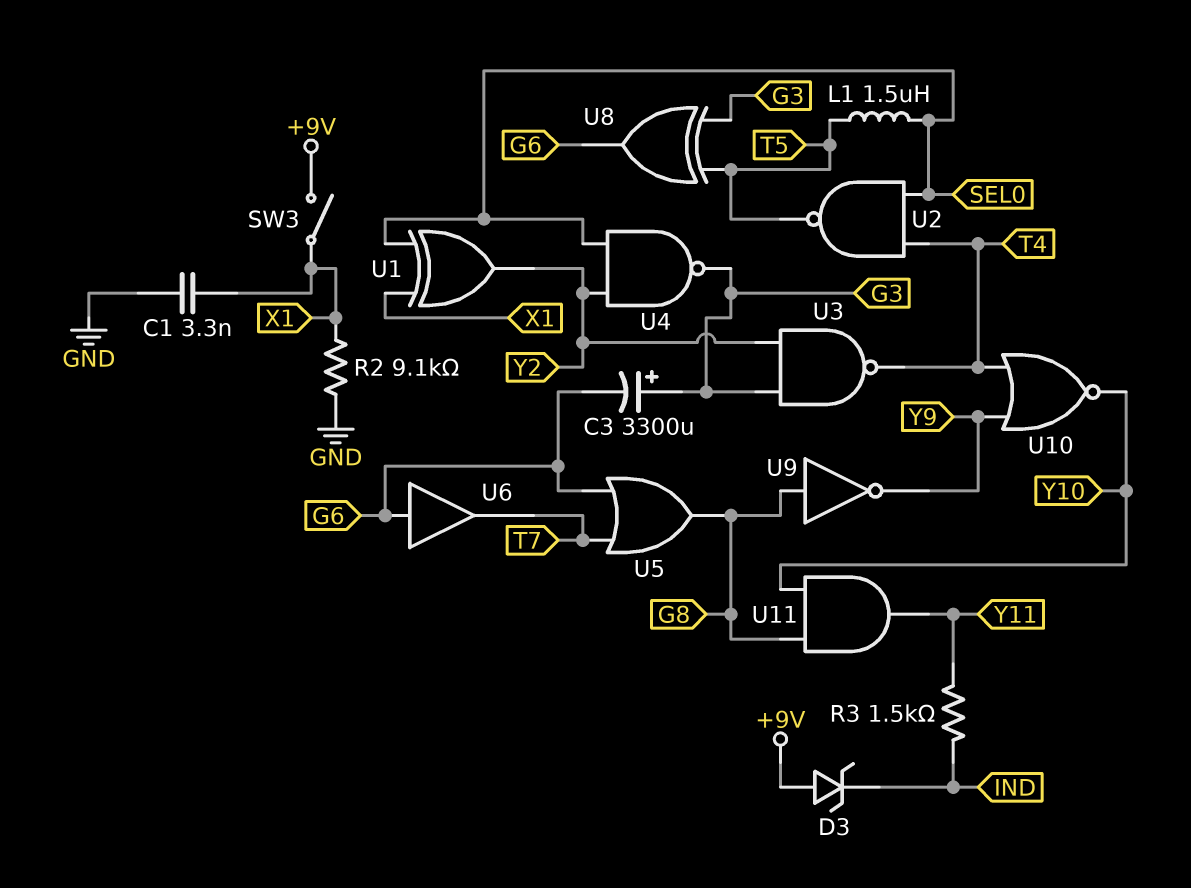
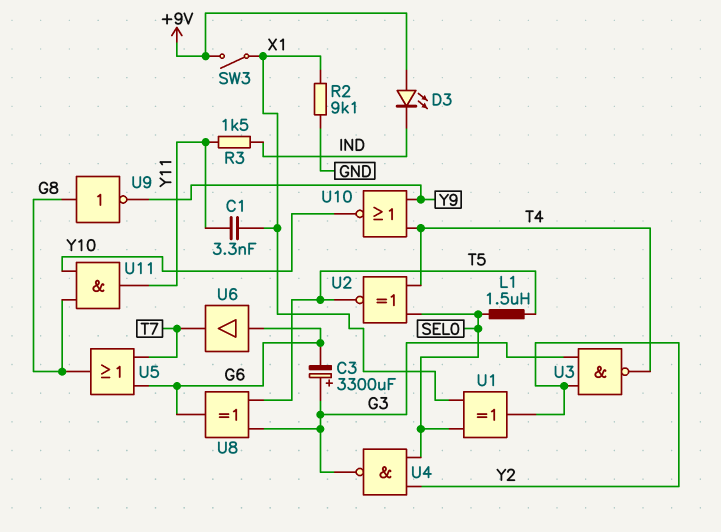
C1: 3.3nF (GND, X1) -> 3.3nF (X1, Y11)
D3: zener (A +9V, K IND) -> LED (A +9V, K IND)
U2: NAND (in SEL0, in T4, out T5) -> XNOR (in SEL0, in T4, out T5)

